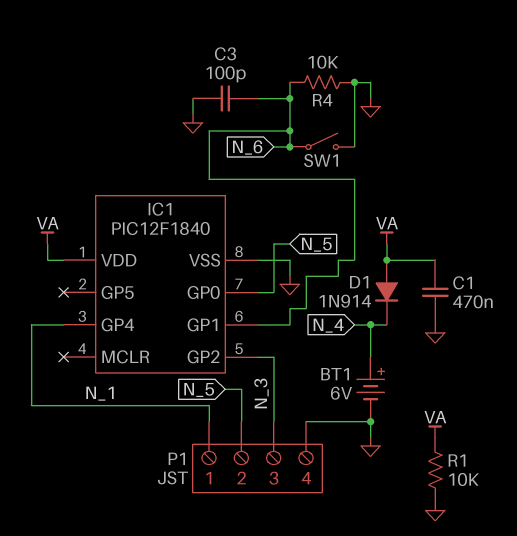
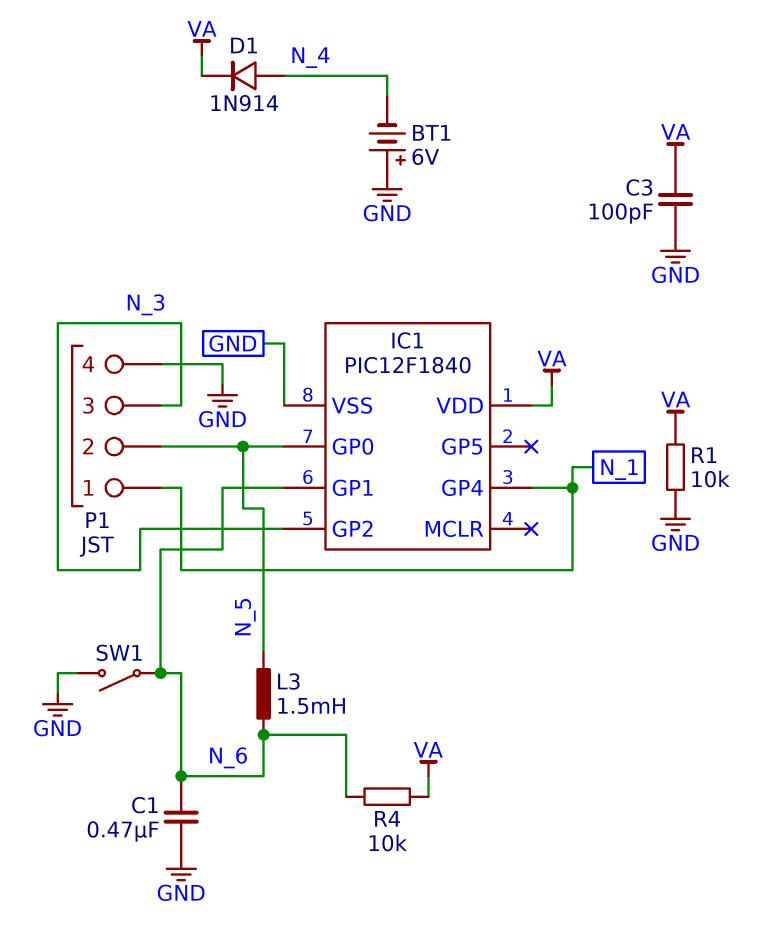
BT1: 6V (plus N_4, minus GND) -> 6V (plus GND, minus N_4)
C1: 470nF (GND, VA) -> 470nF (GND, N_6)
C3: 100pF (GND, N_6) -> 100pF (GND, VA)
D1: diode 1N914 (A VA, K N_4) -> diode 1N914 (A N_4, K VA)
L3: none -> 1.5mH (N_5, N_6)
R4: 10k (GND, N_6) -> 10k (N_6, VA)

